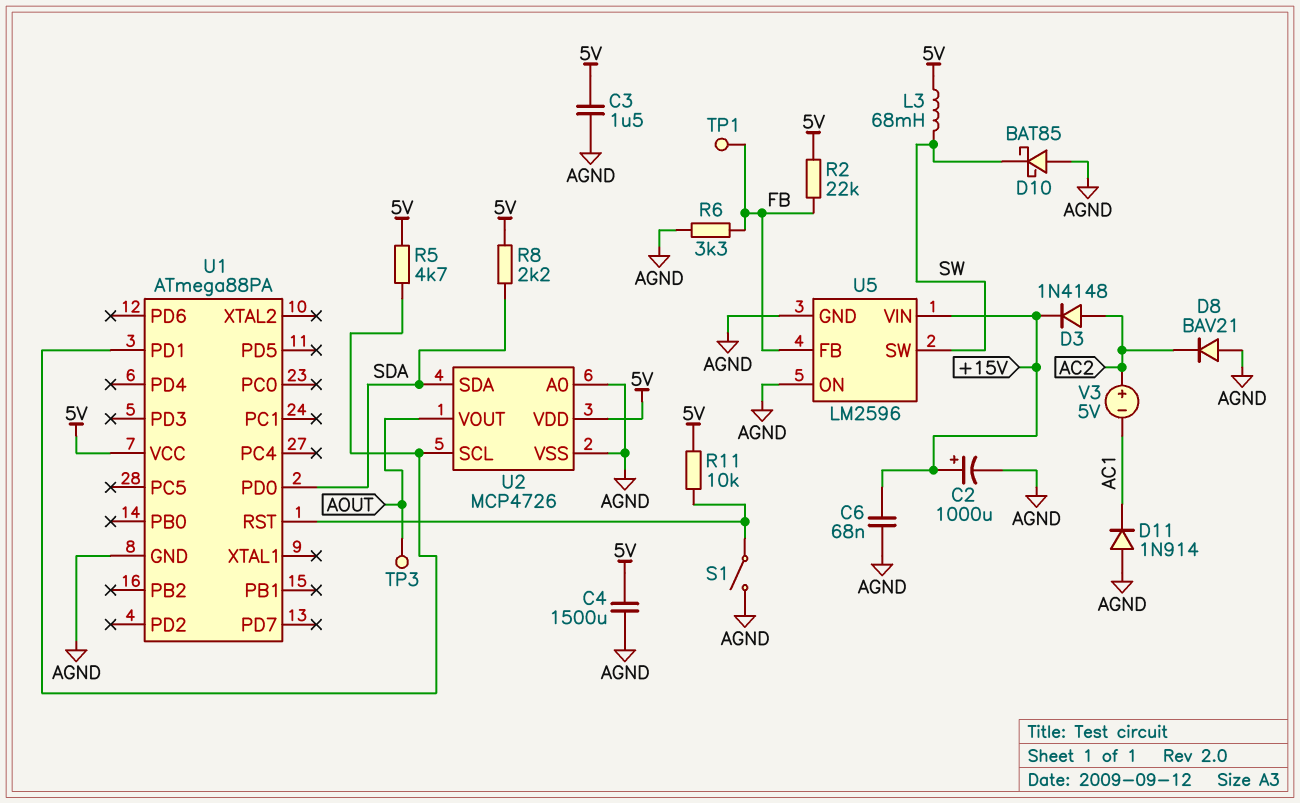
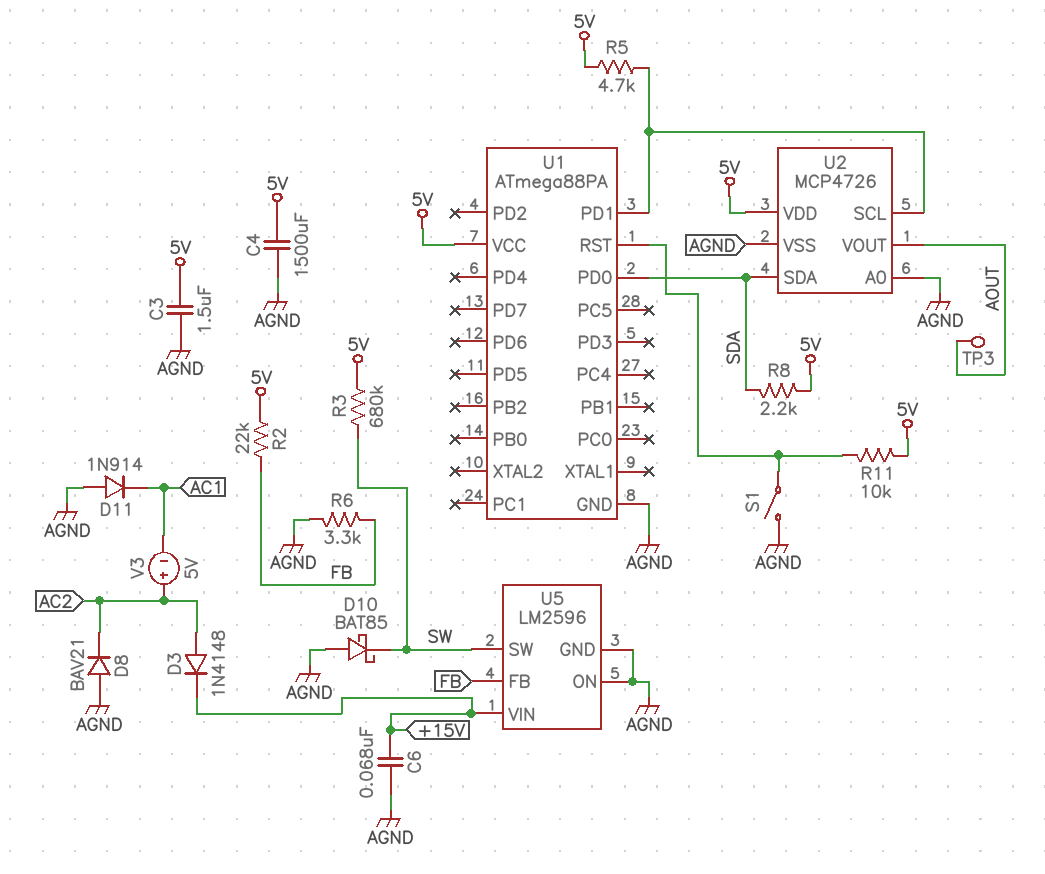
C2: 1000uF (plus +15V, minus AGND) -> none
L3: 68mH (5V, SW) -> none
R3: none -> 680k (5V, SW)
TP1: test point (FB) -> none

